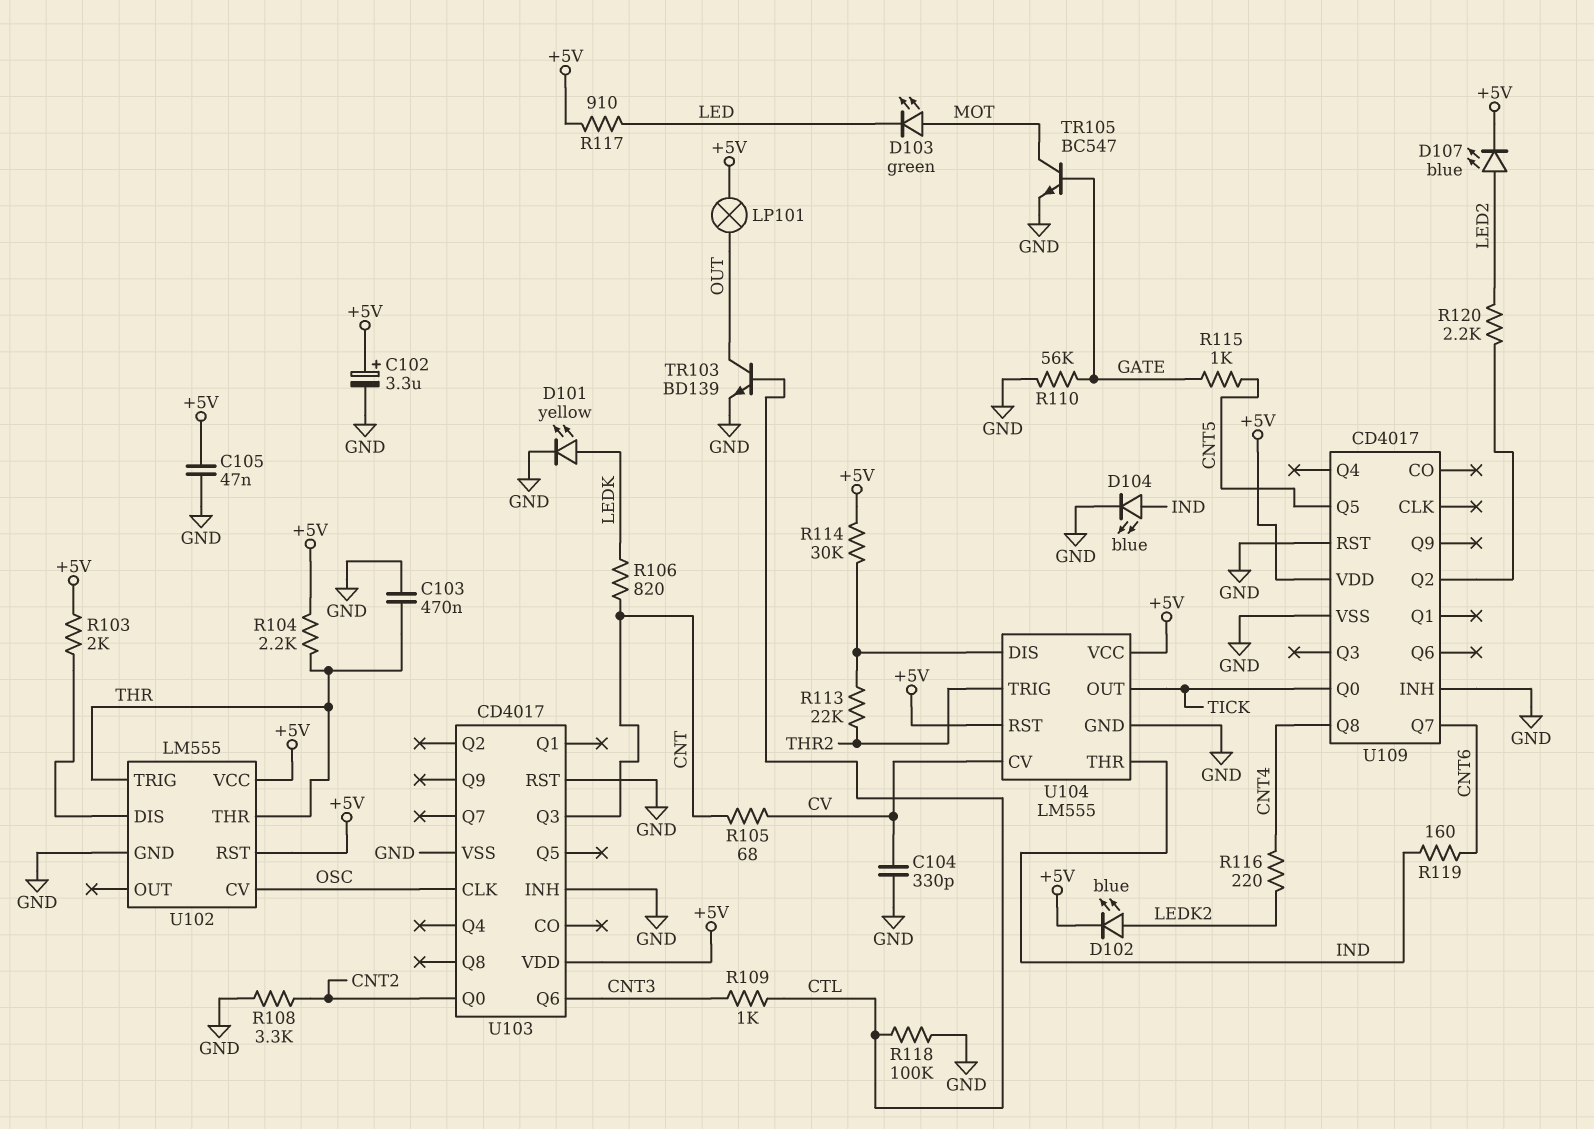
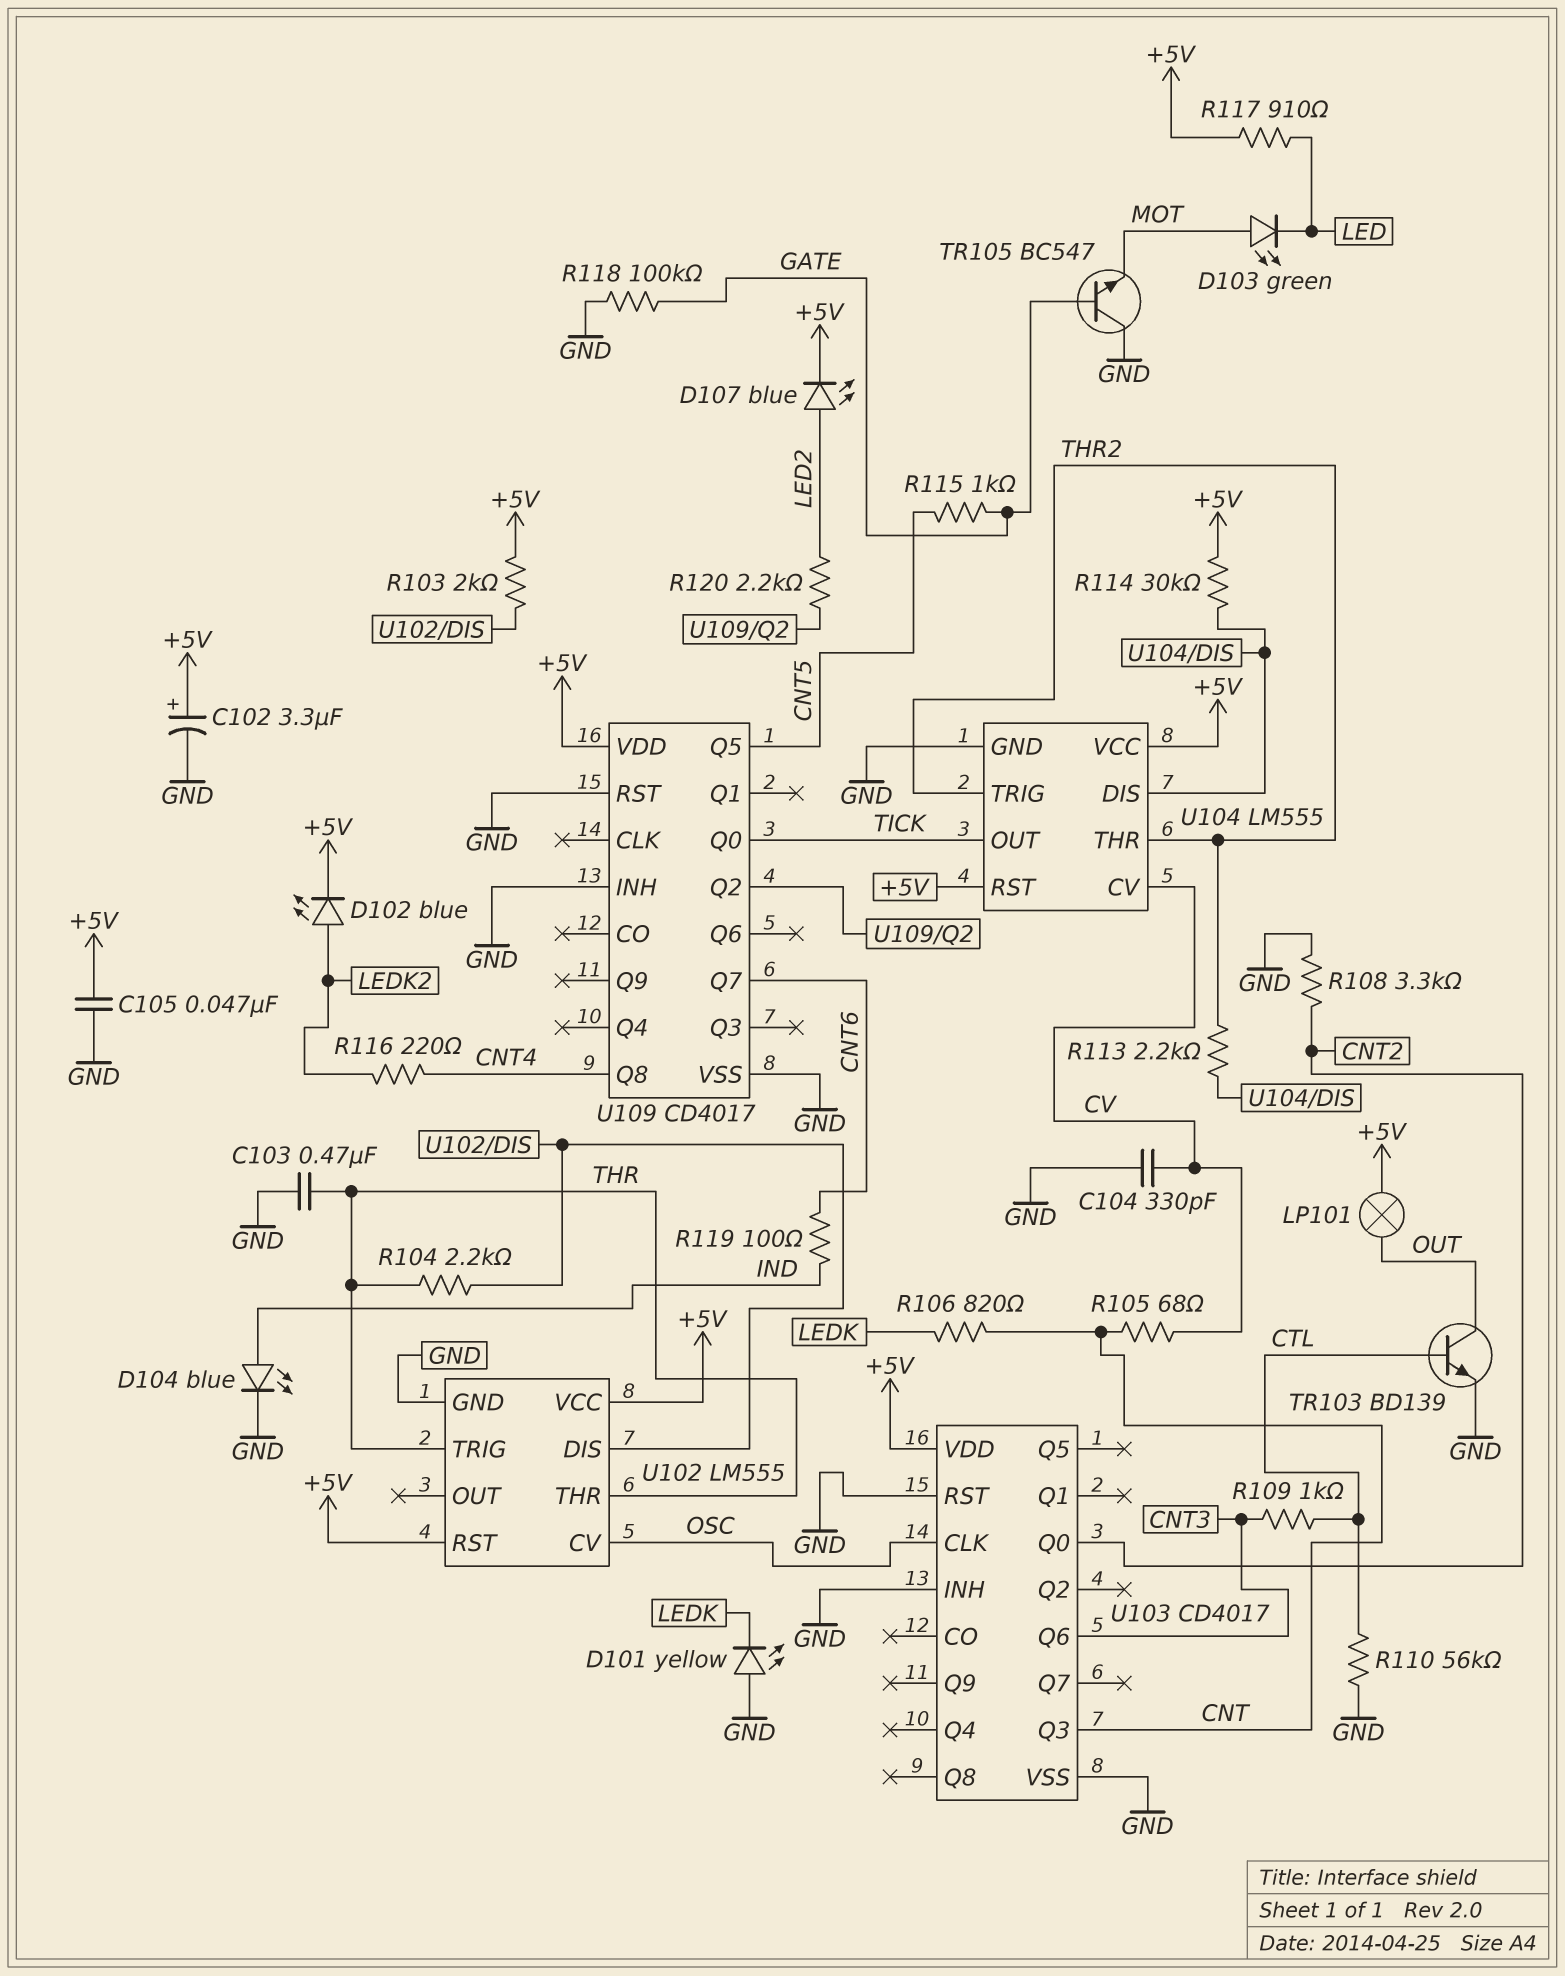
D101: LED yellow (A LEDK, K GND) -> LED yellow (A GND, K LEDK)
R104: 2.2k (+5V, THR) -> 2.2k (THR, U102/DIS)
R110: 56k (GATE, GND) -> 56k (CTL, GND)
R113: 22k (THR2, U104/DIS) -> 2.2k (THR2, U104/DIS)
R118: 100k (CTL, GND) -> 100k (GATE, GND)
R119: 160 (CNT6, IND) -> 100 (CNT6, IND)
TR105: NPN BC547 (B GATE, C MOT, E GND) -> NPN BC547 (B GATE, C GND, E MOT)
U104 pin THR: IND -> THR2

